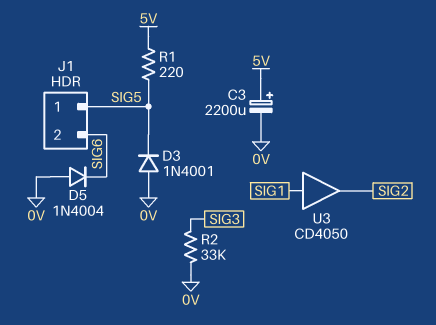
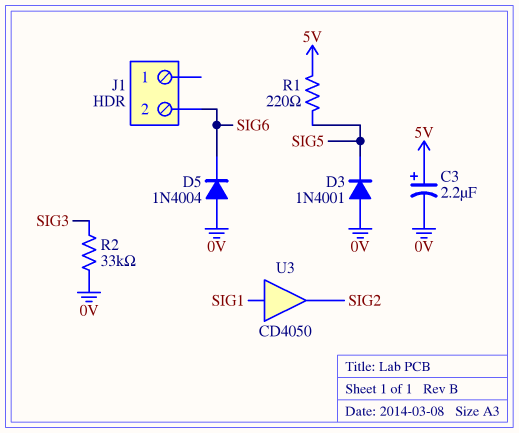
C3: 2200uF (plus 5V, minus 0V) -> 2.2uF (plus 5V, minus 0V)
J1 pin 1: SIG5 -> none

